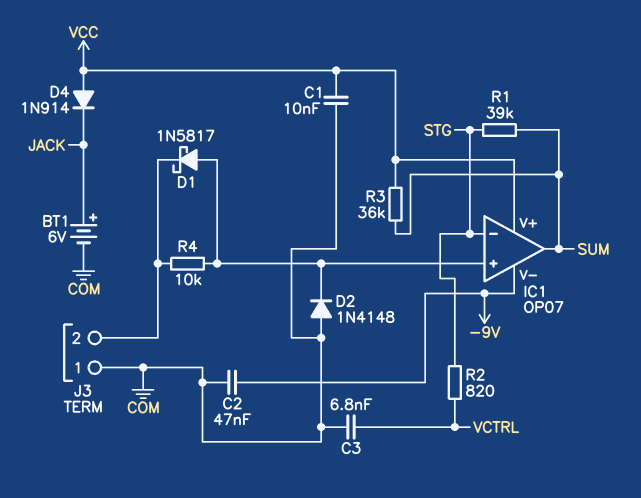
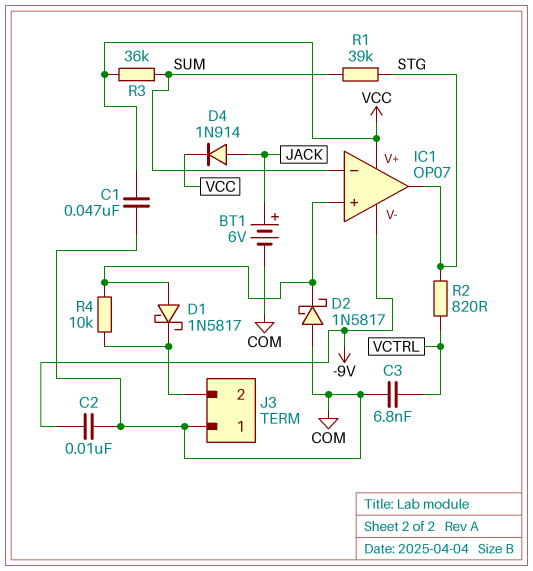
C1: 10nF (COM, VCC) -> 47nF (COM, VCC)
C2: 47nF (-9V, COM) -> 10nF (-9V, COM)
D2: diode 1N4148 (A COM, K IC1/in+) -> schottky 1N5817 (A COM, K IC1/in+)
D4: diode 1N914 (A VCC, K JACK) -> diode 1N914 (A JACK, K VCC)
IC1 pin in-: STG -> SUM
IC1 pin out: SUM -> STG

